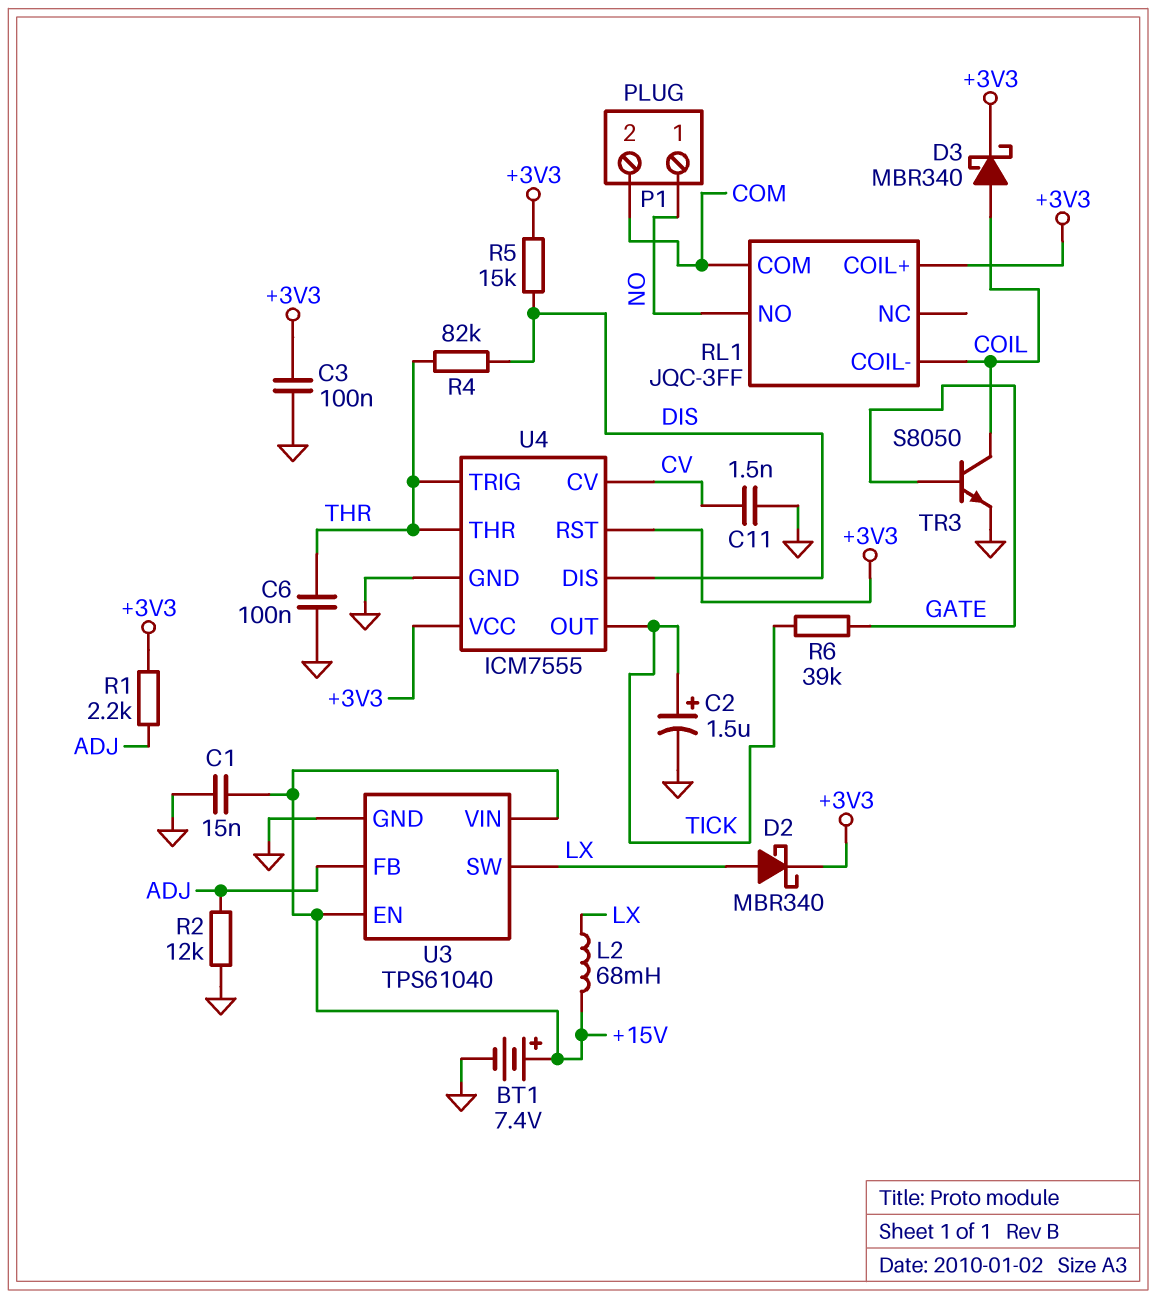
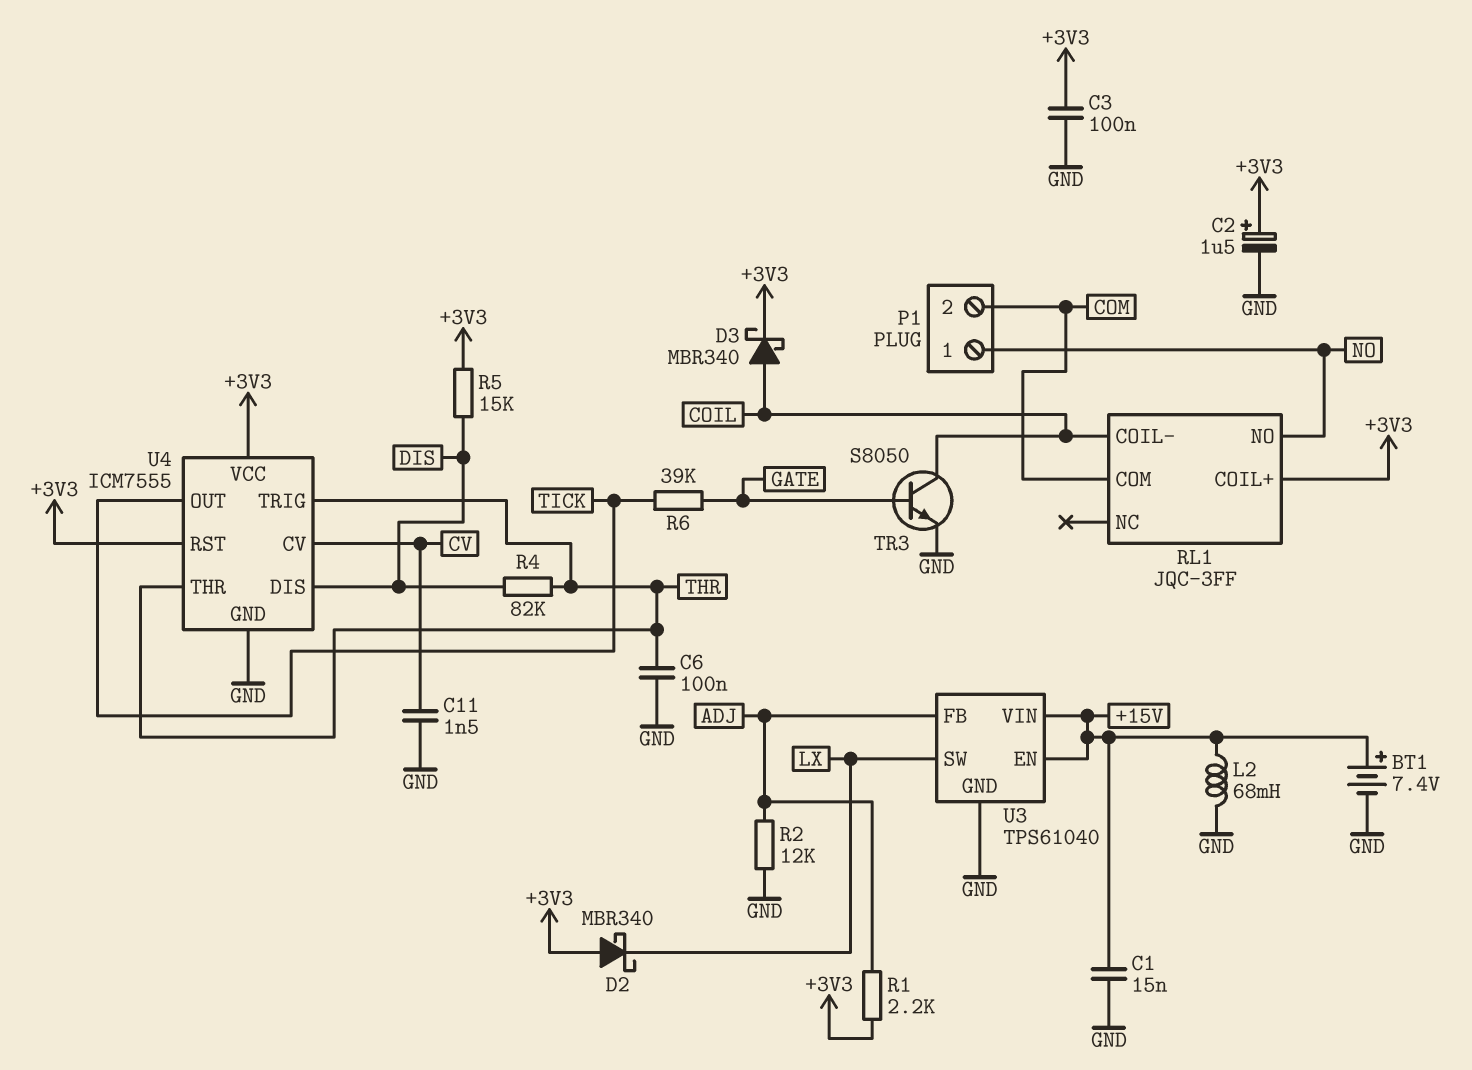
C2: 1.5uF (plus TICK, minus GND) -> 1.5uF (plus +3V3, minus GND)
D2: schottky MBR340 (A LX, K +3V3) -> schottky MBR340 (A +3V3, K LX)
L2: 68mH (+15V, LX) -> 68mH (+15V, GND)

